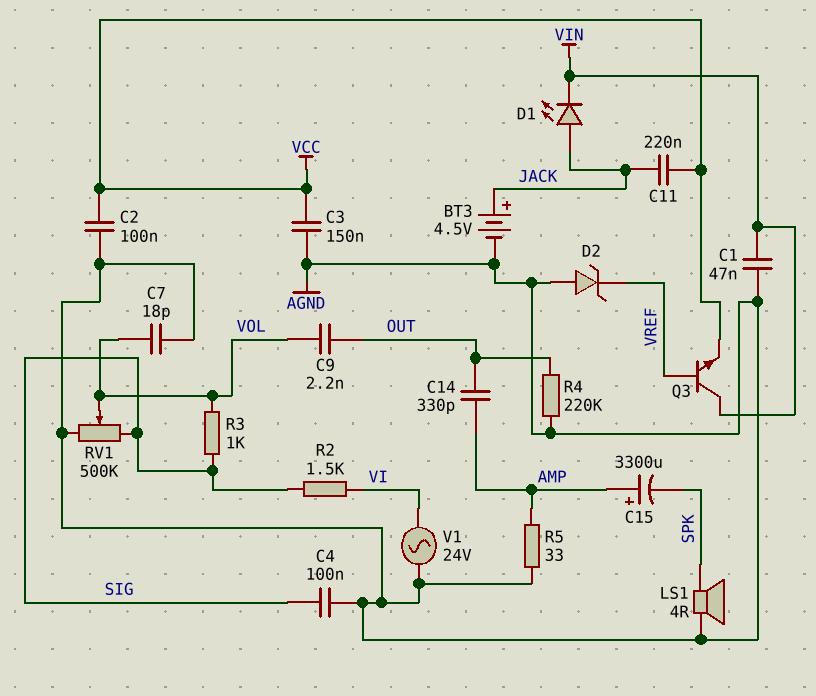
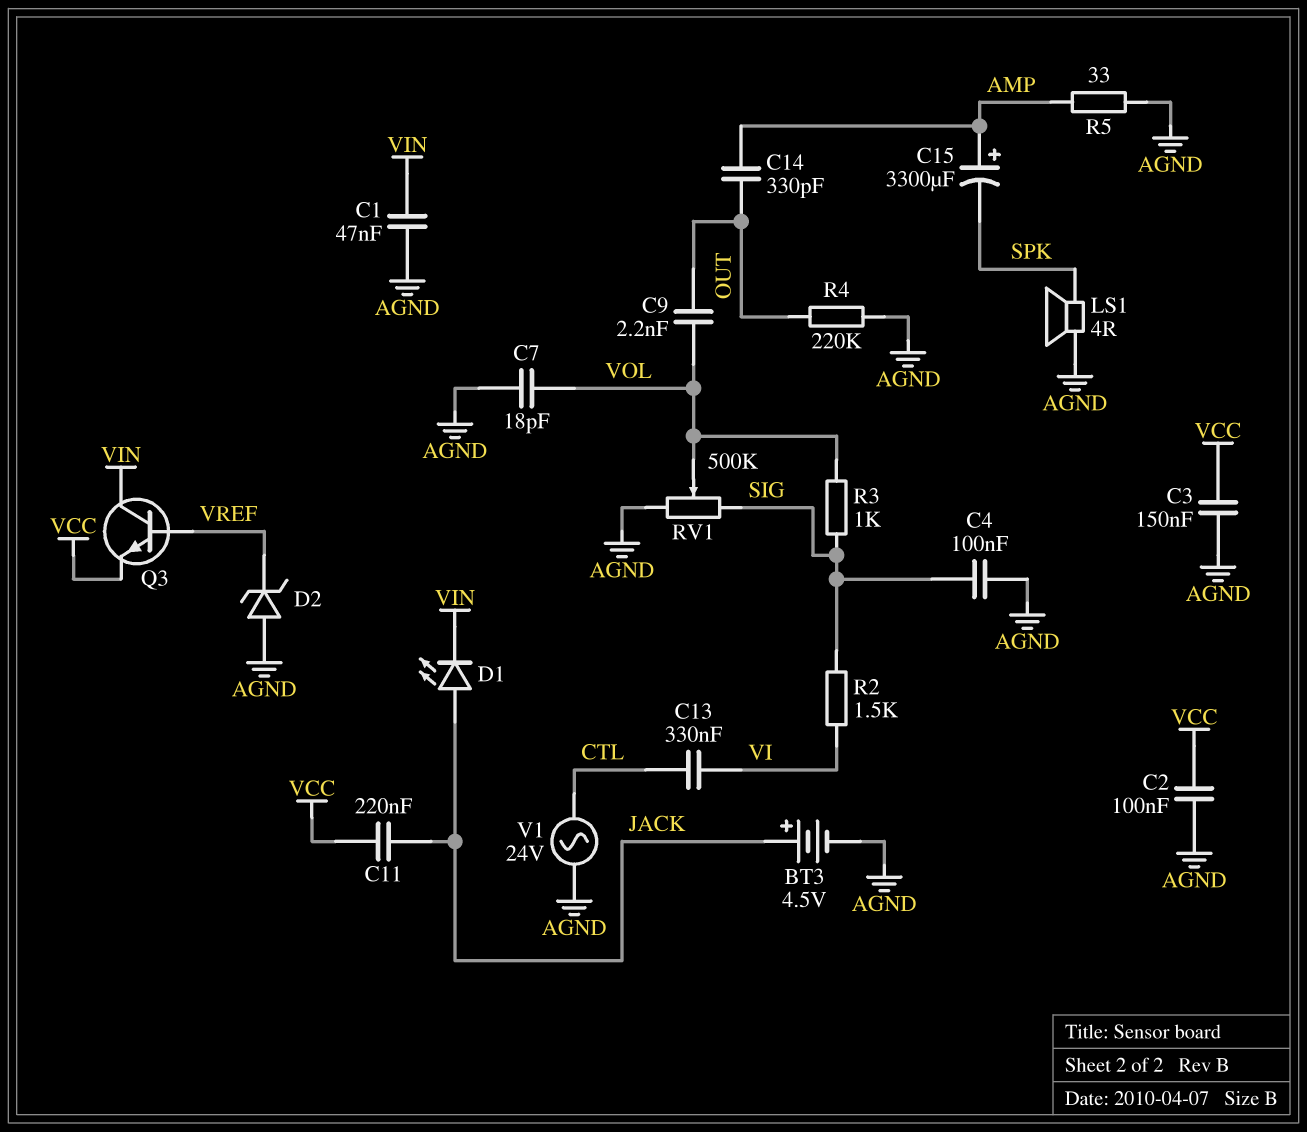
C13: none -> 330nF (CTL, VI)
V1: AC 24V (AGND, VI) -> AC 24V (AGND, CTL)

